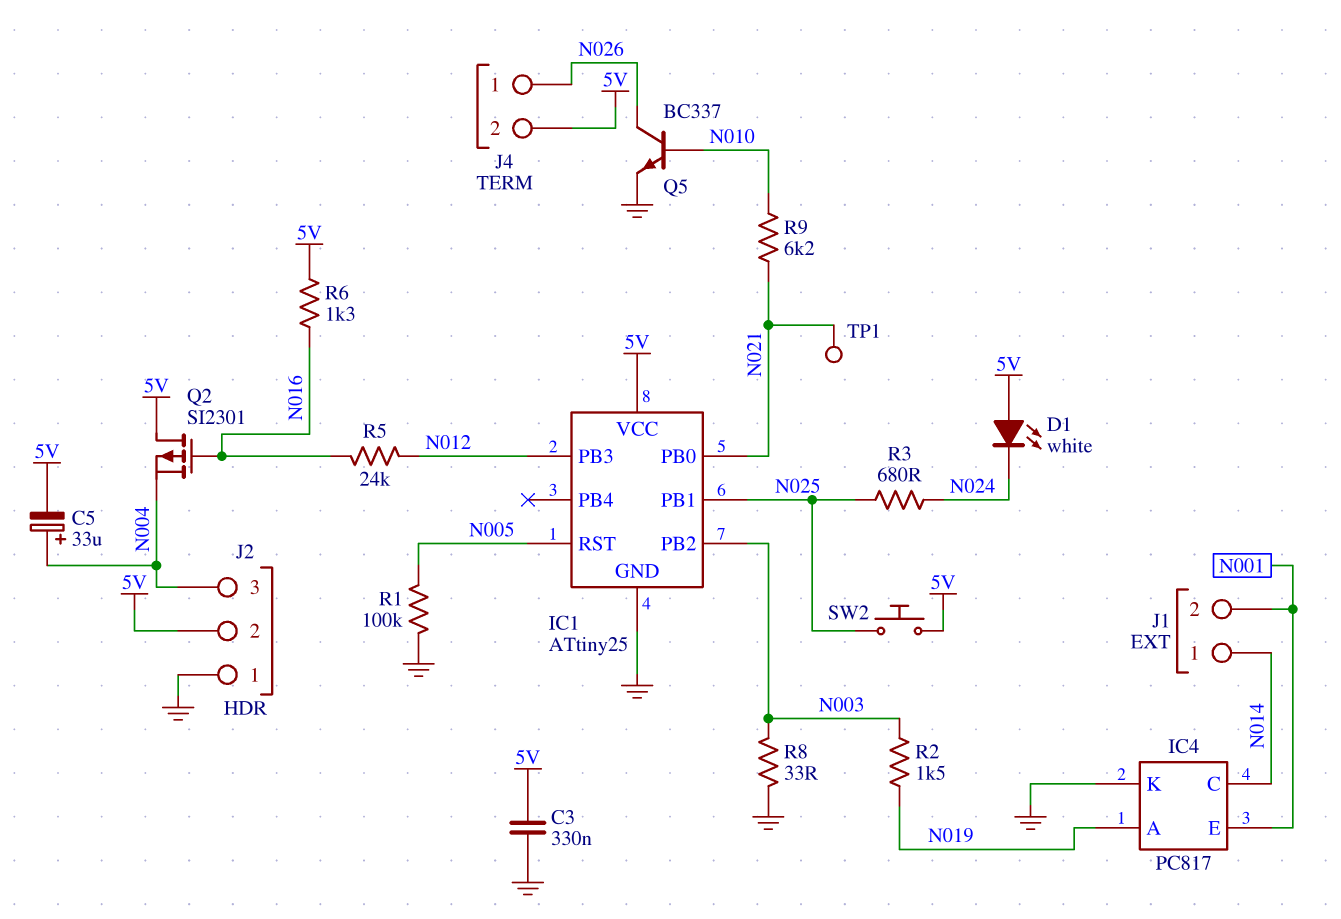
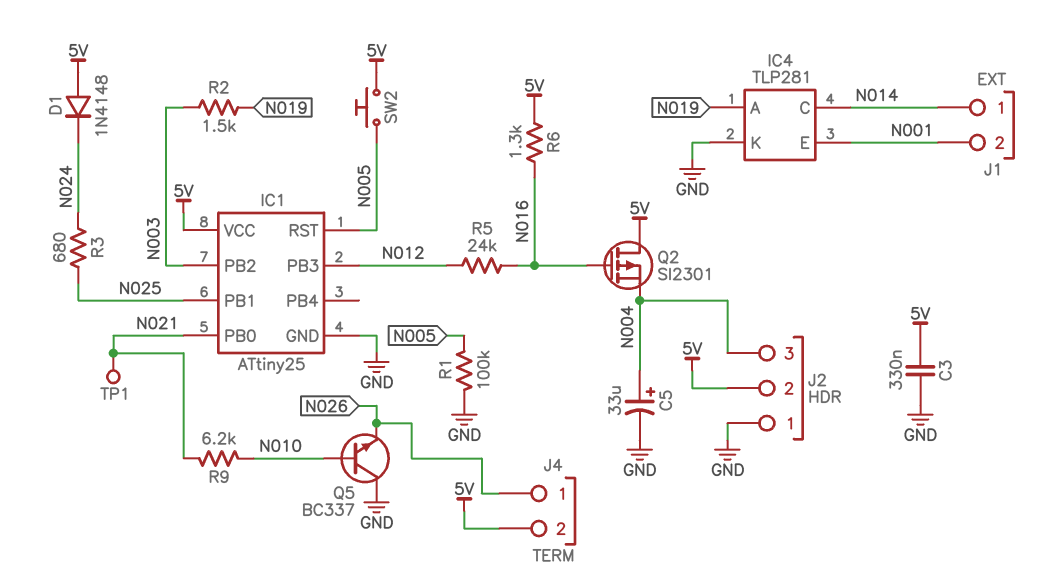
C5: 33uF (plus N004, minus 5V) -> 33uF (plus N004, minus GND)
D1: LED white (A 5V, K N024) -> diode 1N4148 (A 5V, K N024)
IC4: PC817 -> TLP281
Q5: NPN BC337 (B N010, C N026, E GND) -> NPN BC337 (B N010, C GND, E N026)
R8: 33 (GND, N003) -> none
SW2: button (5V, N025) -> button (5V, N005)

